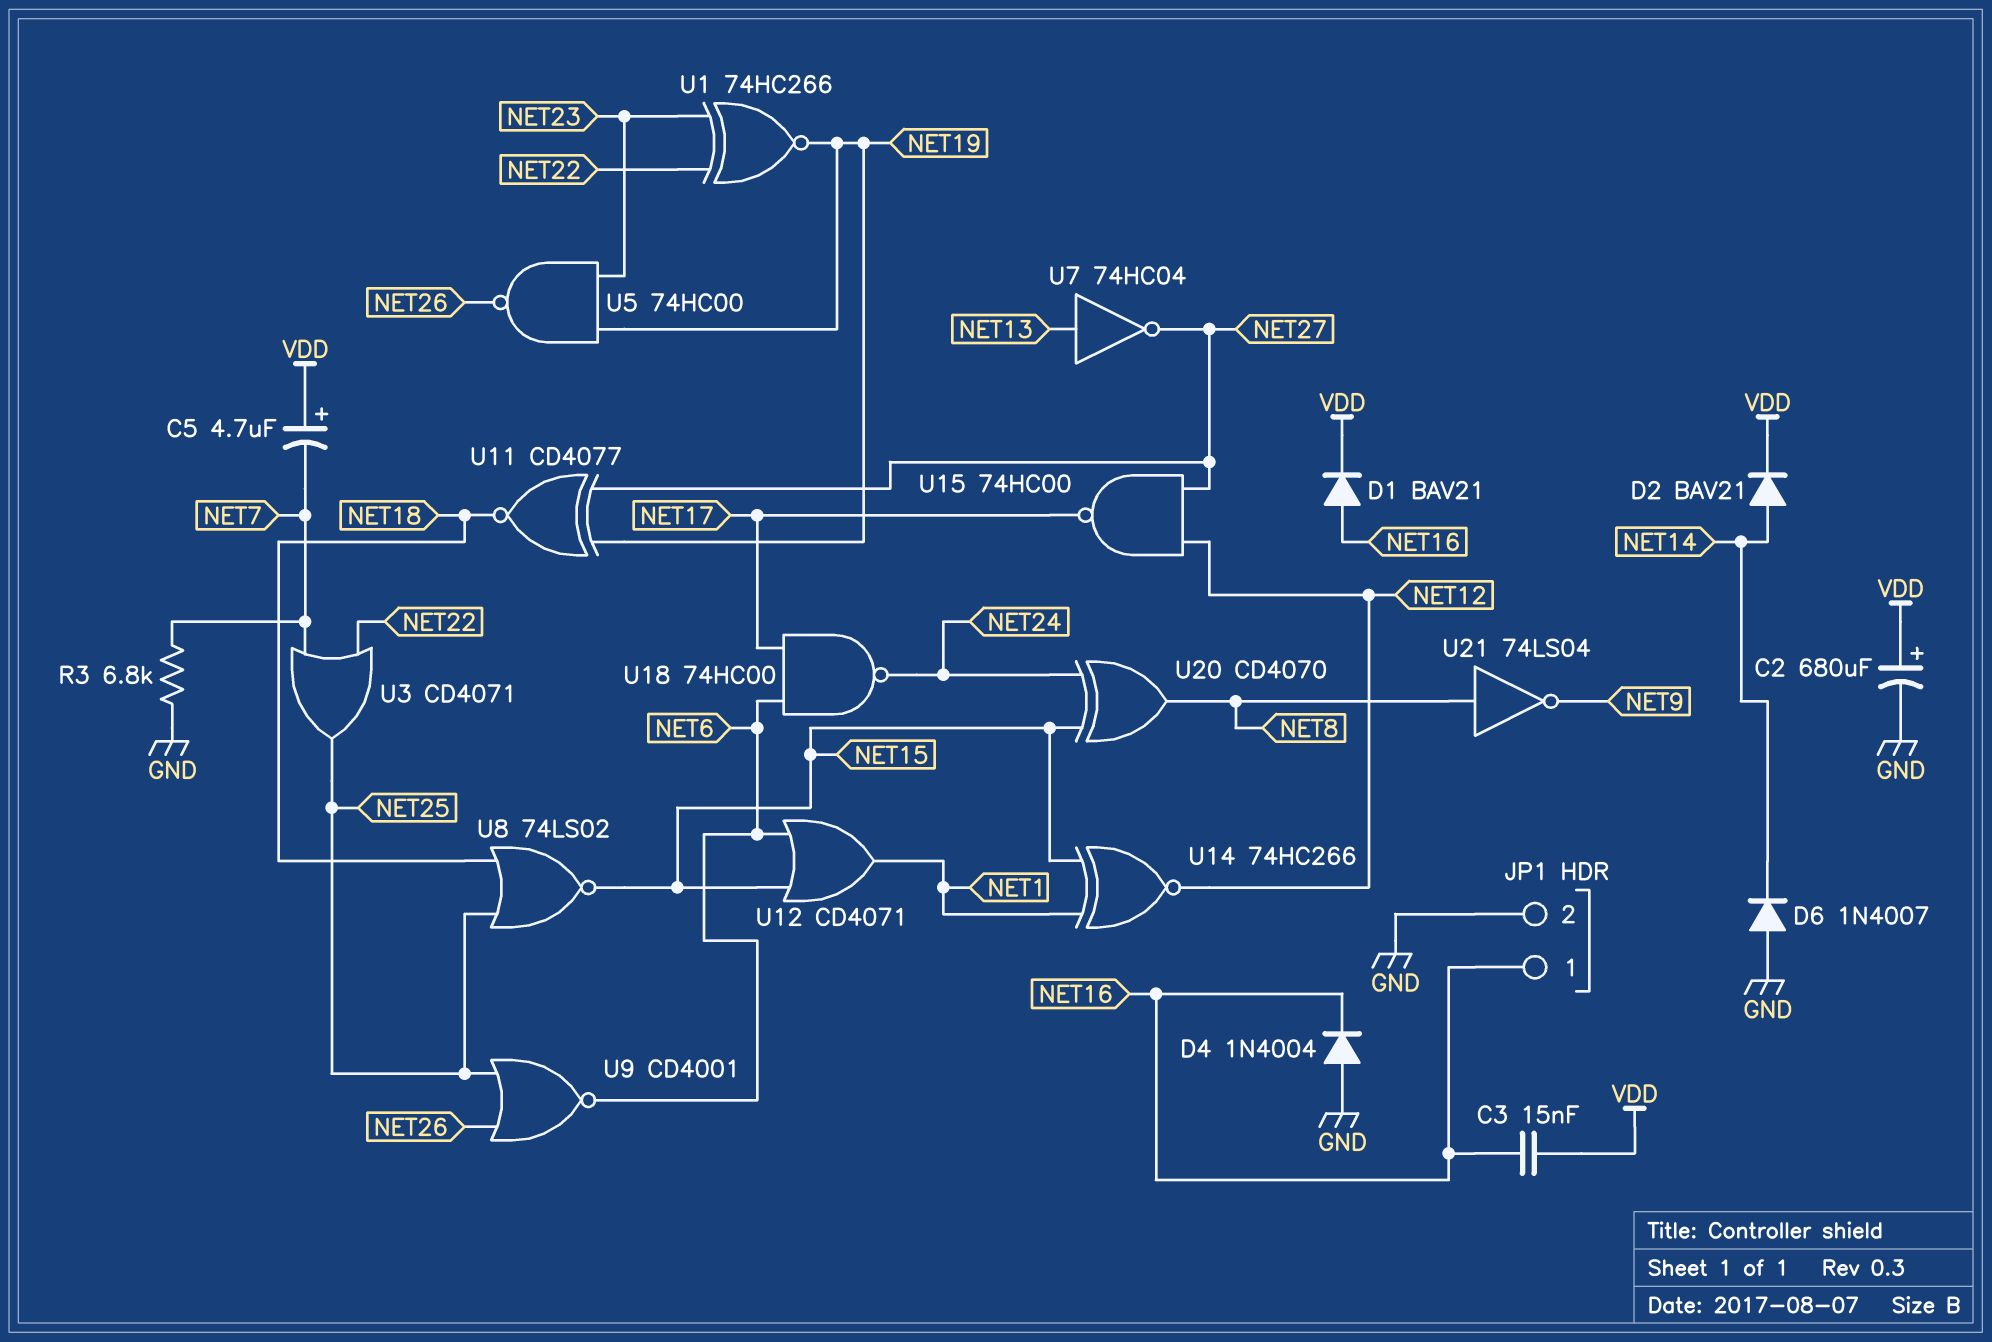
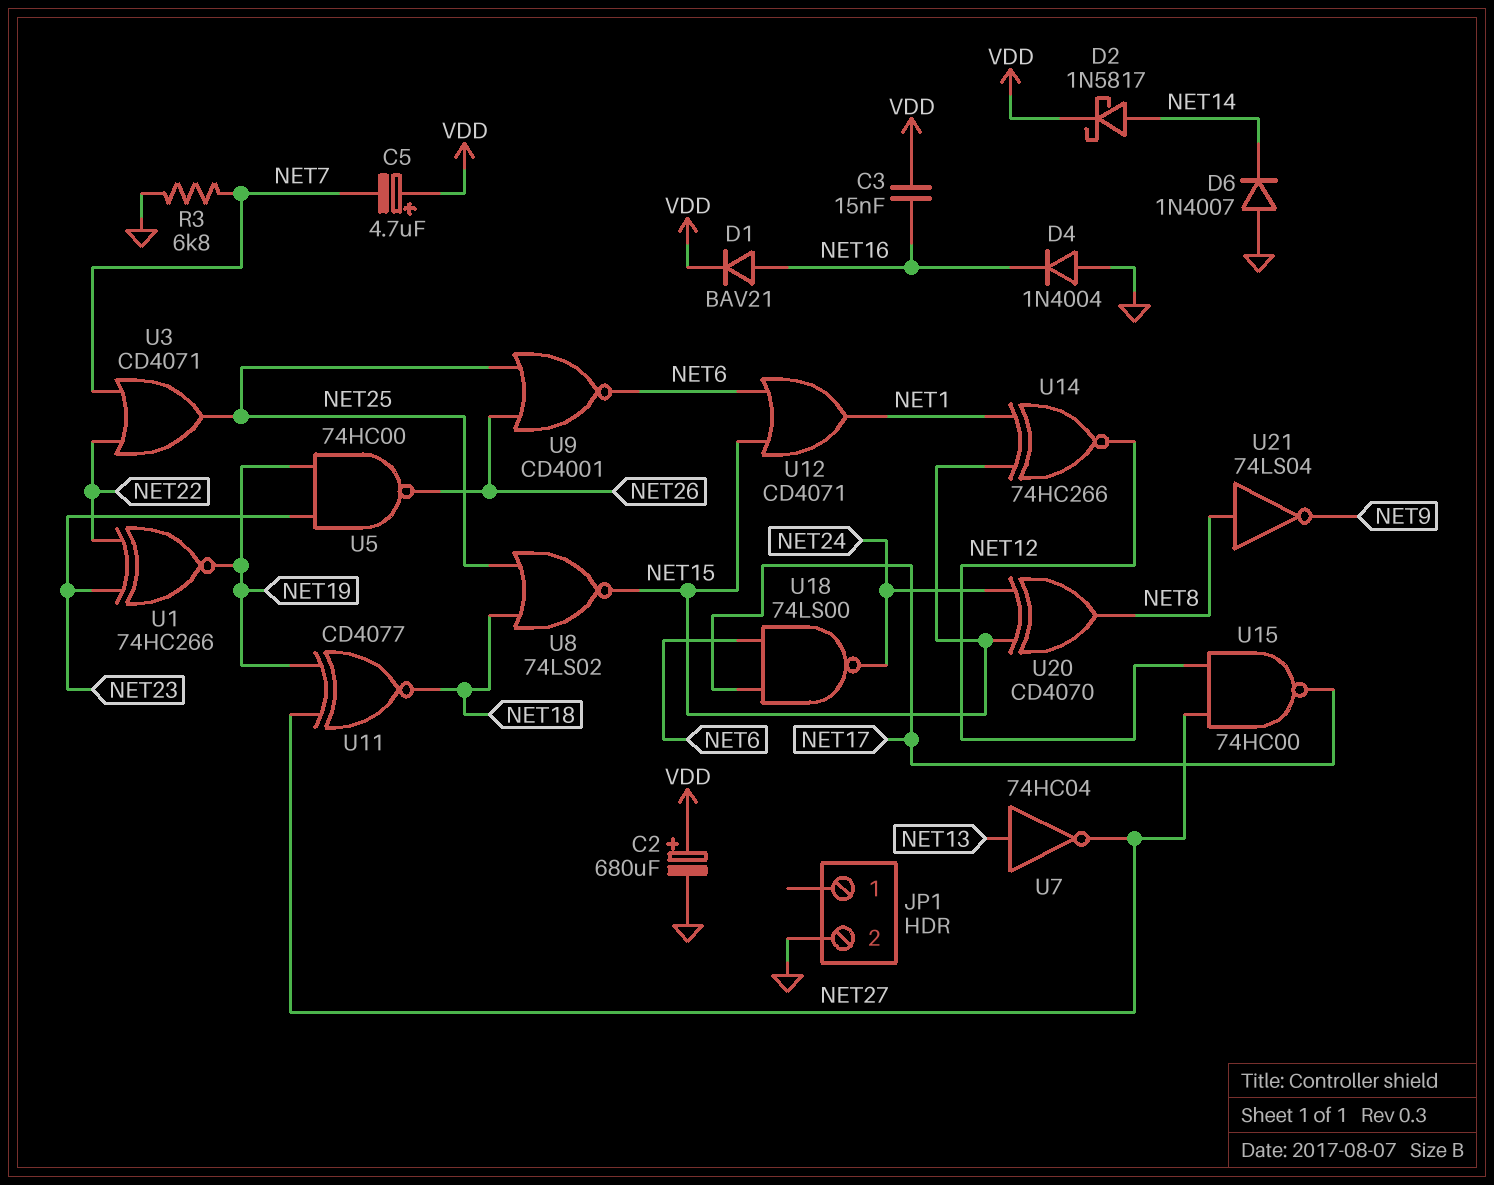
D2: diode BAV21 (A NET14, K VDD) -> schottky 1N5817 (A NET14, K VDD)
JP1 pin 1: NET16 -> none
U18: NAND 74HC00 (in NET6, in NET17, out NET24) -> NAND 74LS00 (in NET6, in NET17, out NET24)

